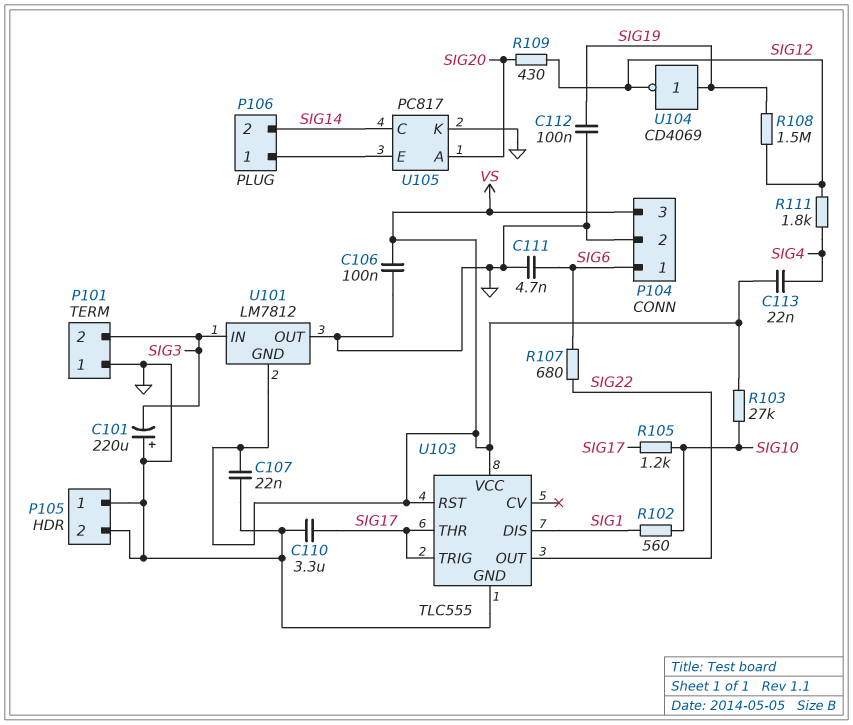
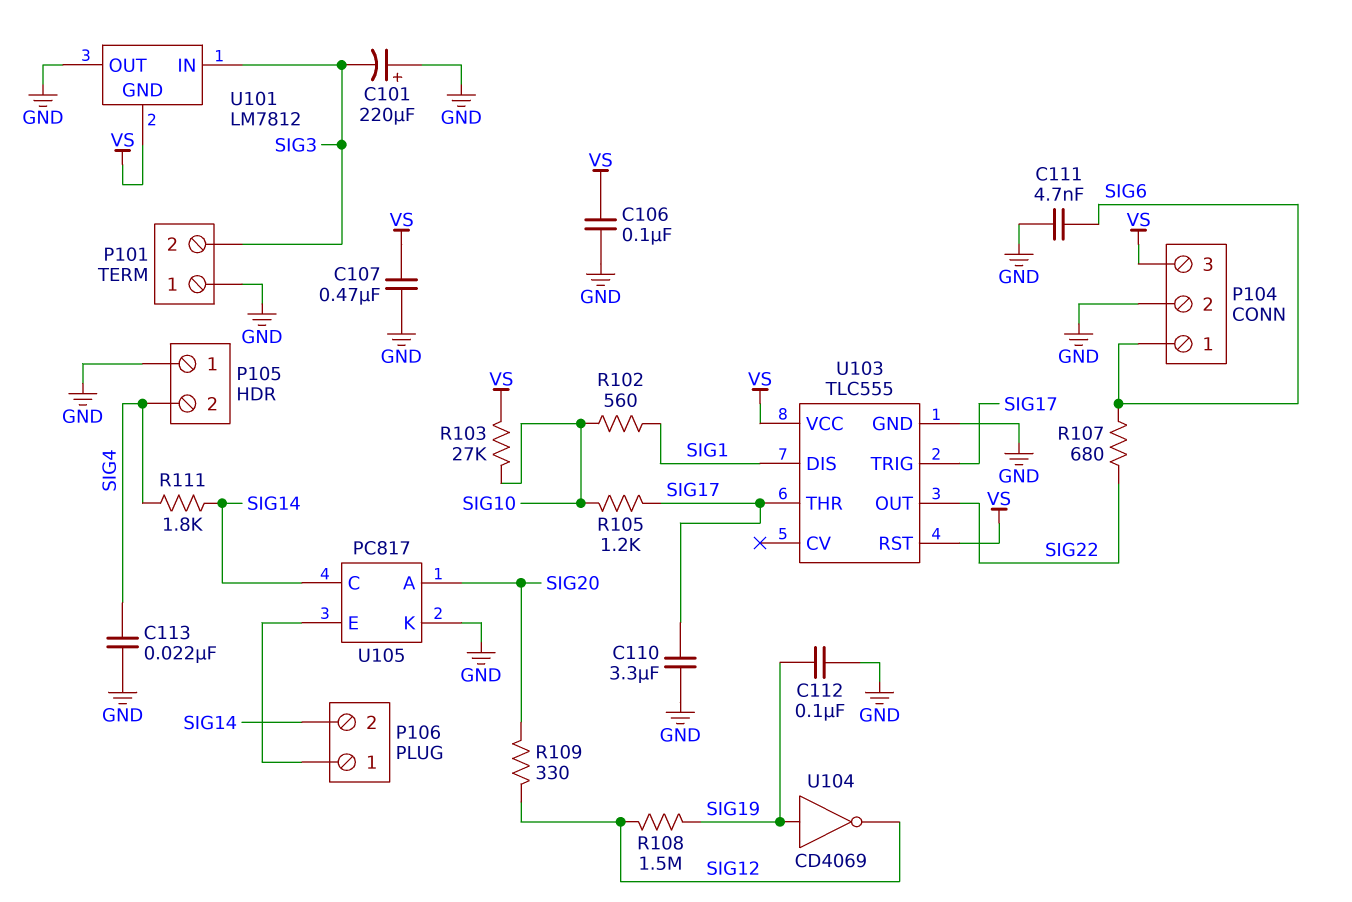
C107: 22nF (GND, VS) -> 470nF (GND, VS)
C113: 22nF (SIG4, VS) -> 22nF (GND, SIG4)
P105 pin 2: GND -> SIG4
R109: 430 (SIG12, SIG20) -> 330 (SIG12, SIG20)
R111: 1.8k (SIG4, SIG12) -> 1.8k (SIG4, SIG14)

